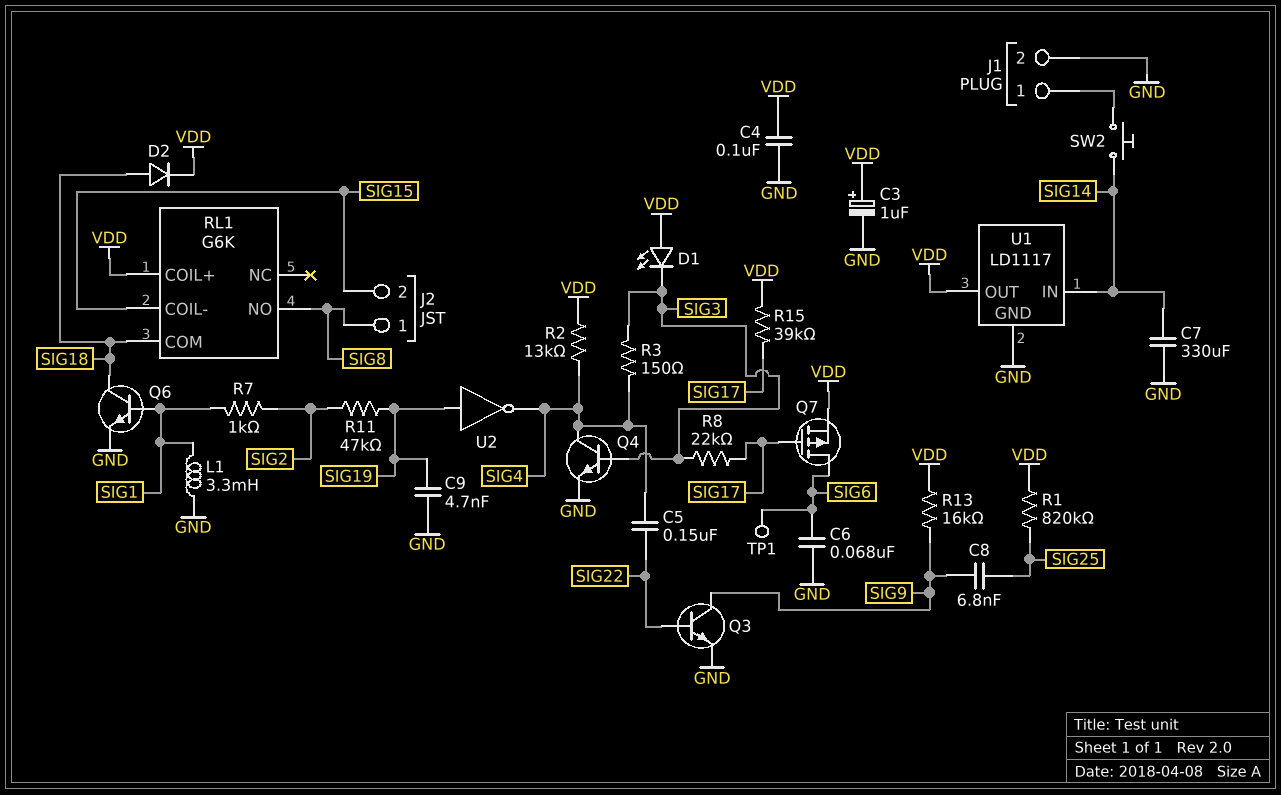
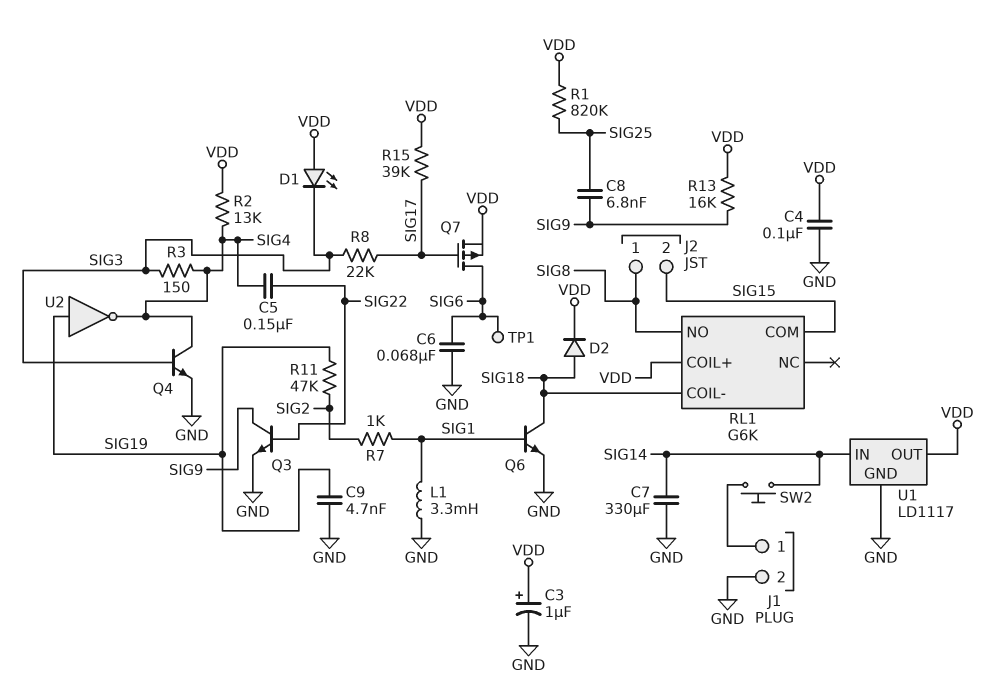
RL1 pin COIL-: SIG15 -> SIG18
RL1 pin COM: SIG18 -> SIG15

